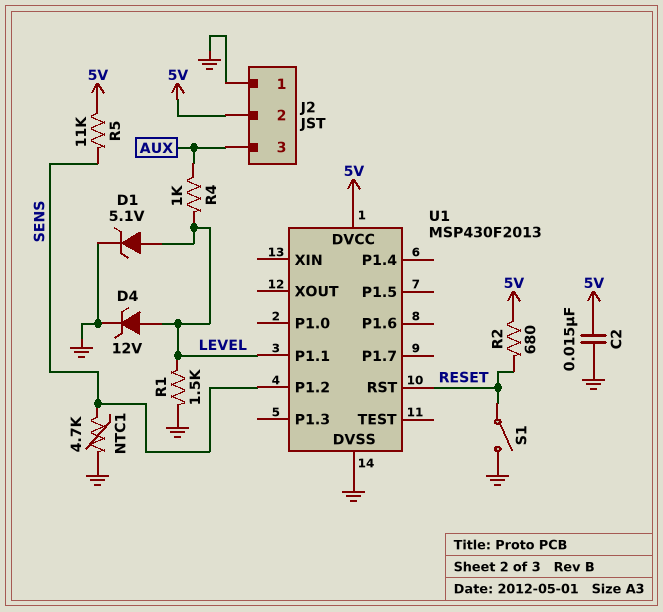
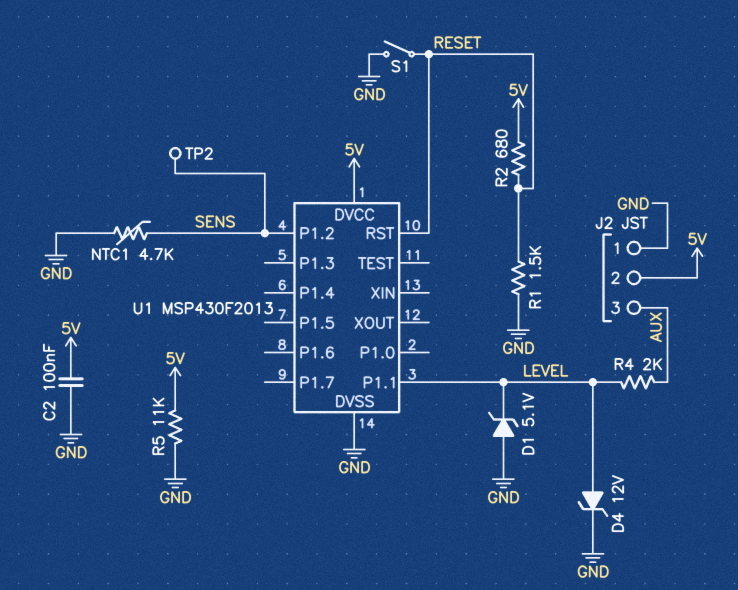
C2: 15nF (5V, GND) -> 100nF (5V, GND)
D1: zener 5.1V (A LEVEL, K GND) -> zener 5.1V (A GND, K LEVEL)
R1: 1.5k (GND, LEVEL) -> 1.5k (GND, RESET)
R4: 1k (AUX, LEVEL) -> 2k (AUX, LEVEL)
R5: 11k (5V, SENS) -> 11k (5V, GND)
TP2: none -> test point (SENS)

